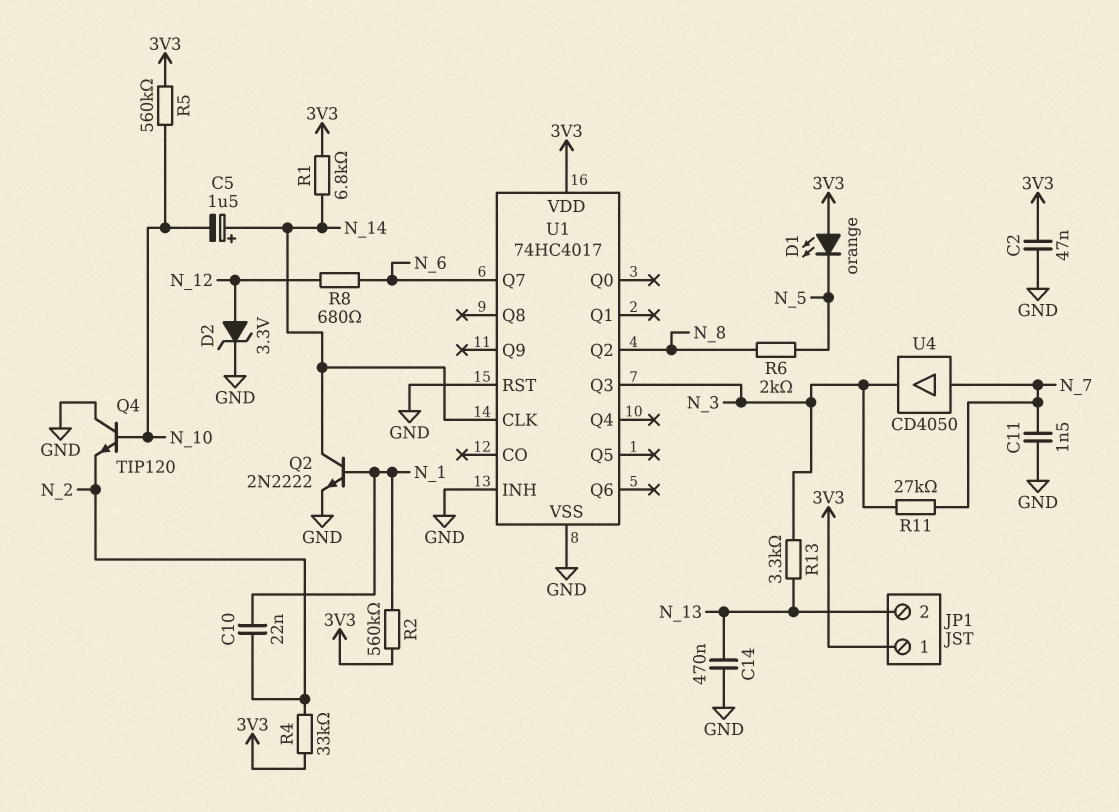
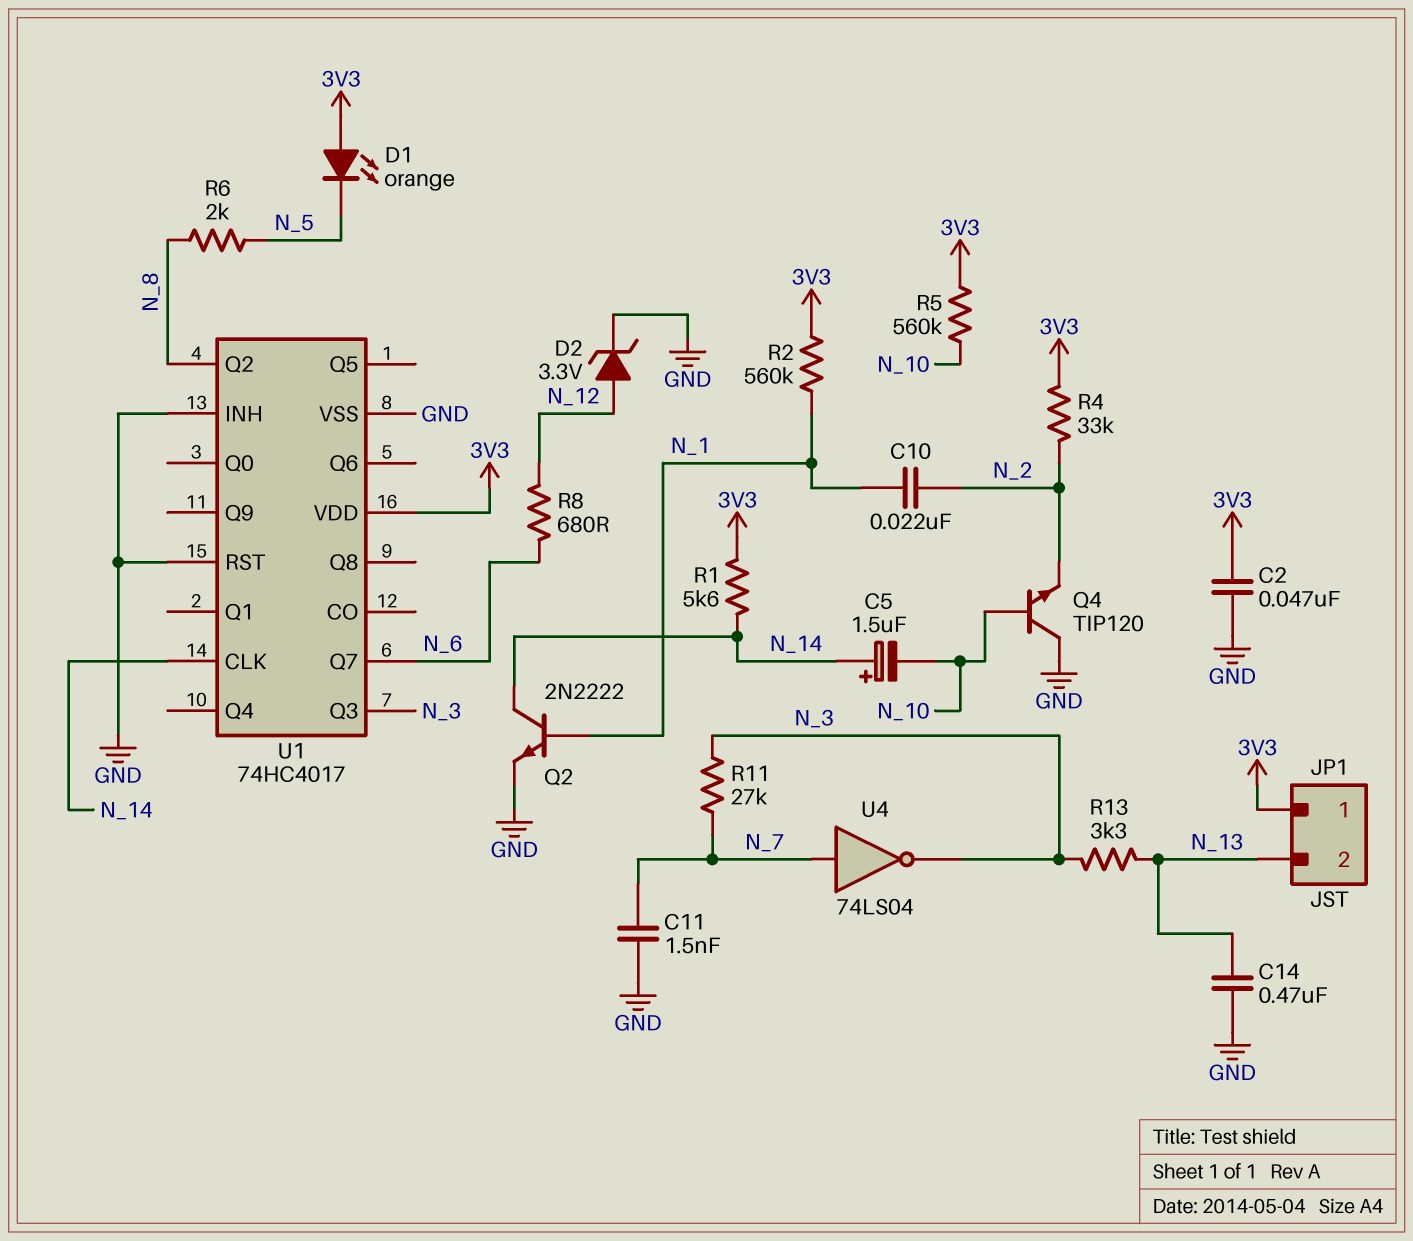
R1: 6.8k (3V3, N_14) -> 5.6k (3V3, N_14)
U4: buffer CD4050 (in N_7, out N_3) -> NOT 74LS04 (in N_7, out N_3)

